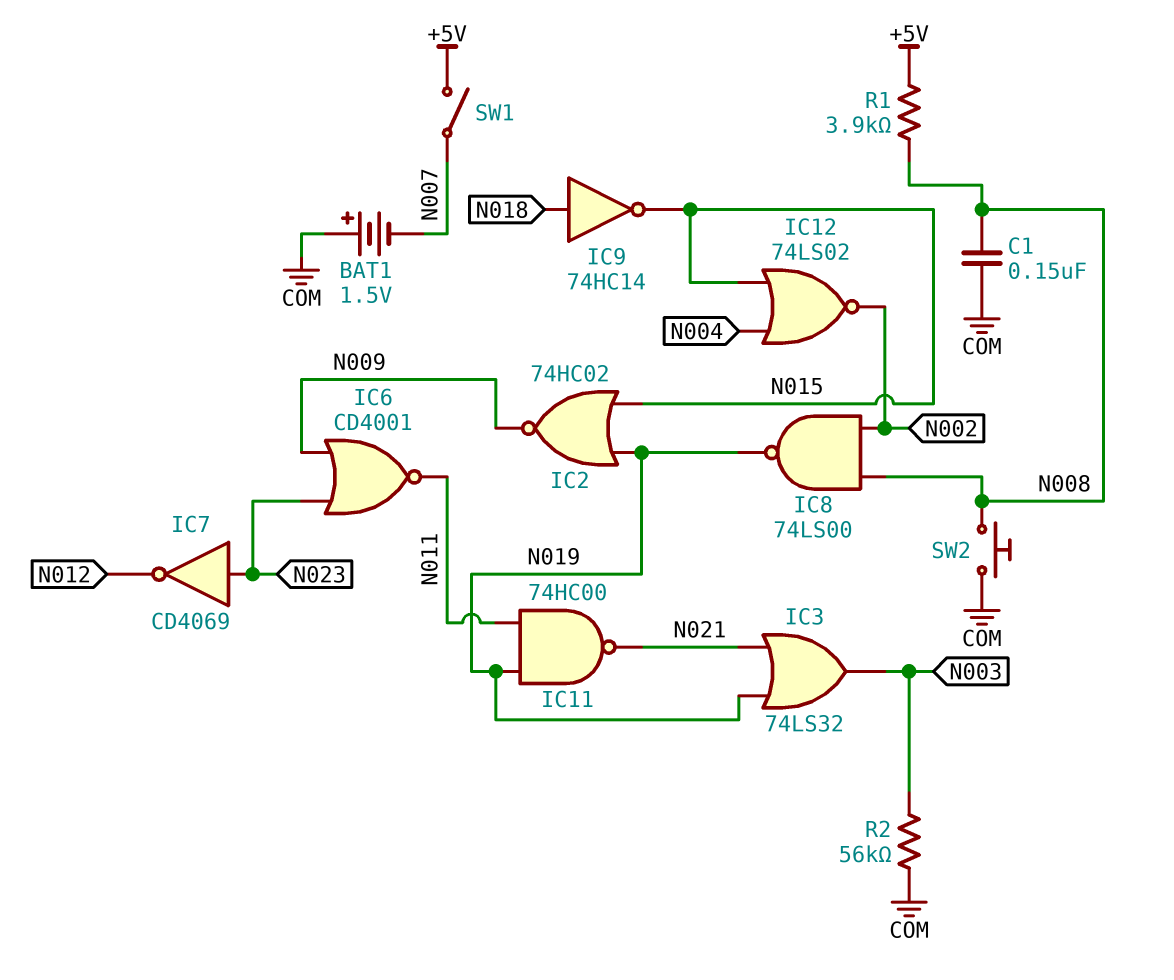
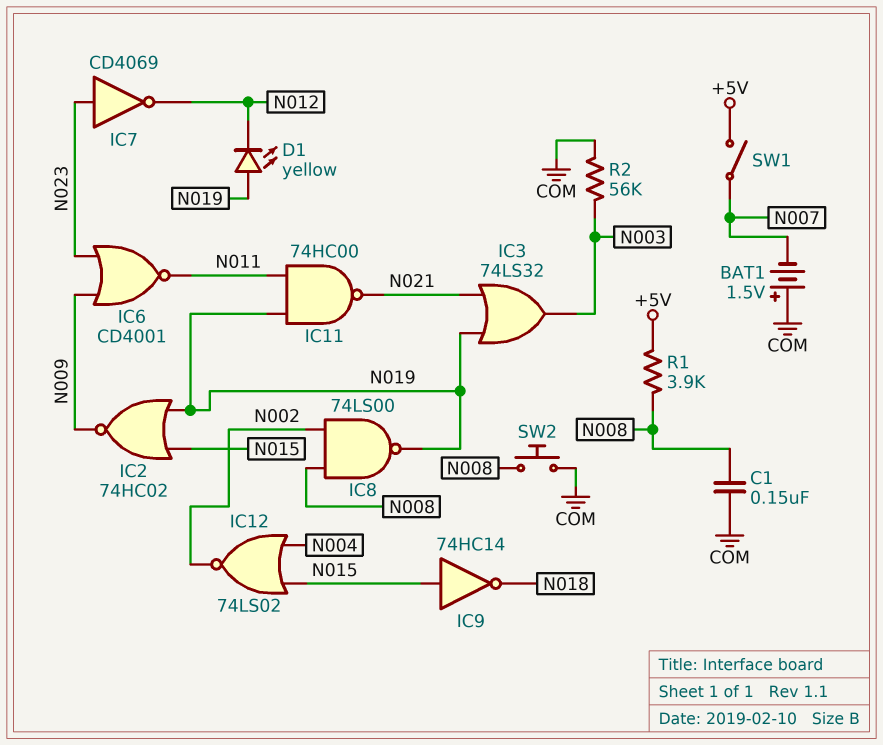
D1: none -> LED yellow (A N019, K N012)
IC9: NOT 74HC14 (in N018, out N015) -> NOT 74HC14 (in N015, out N018)

